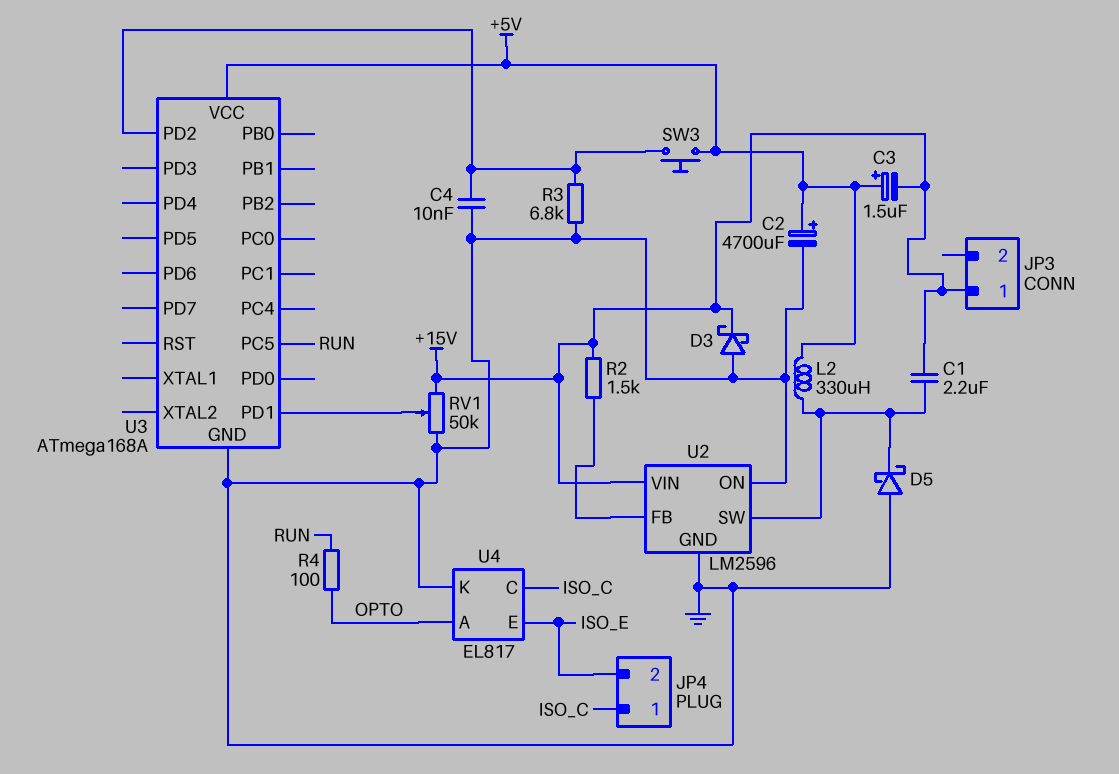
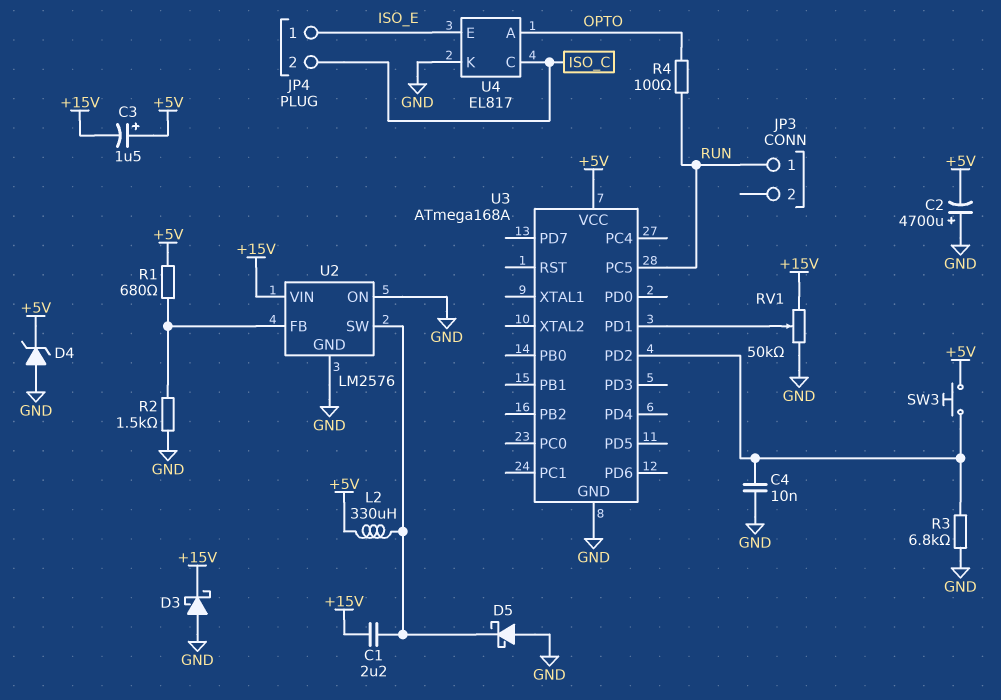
C2: 4700uF (plus +5V, minus GND) -> 4700uF (plus GND, minus +5V)
D4: none -> zener (A GND, K +5V)
JP3 pin 1: +15V -> RUN
JP4 pin 1: ISO_C -> ISO_E
JP4 pin 2: ISO_E -> ISO_C
R1: none -> 680 (+5V, U2/FB)
R2: 1.5k (+15V, U2/FB) -> 1.5k (GND, U2/FB)
U2: LM2596 -> LM2576

